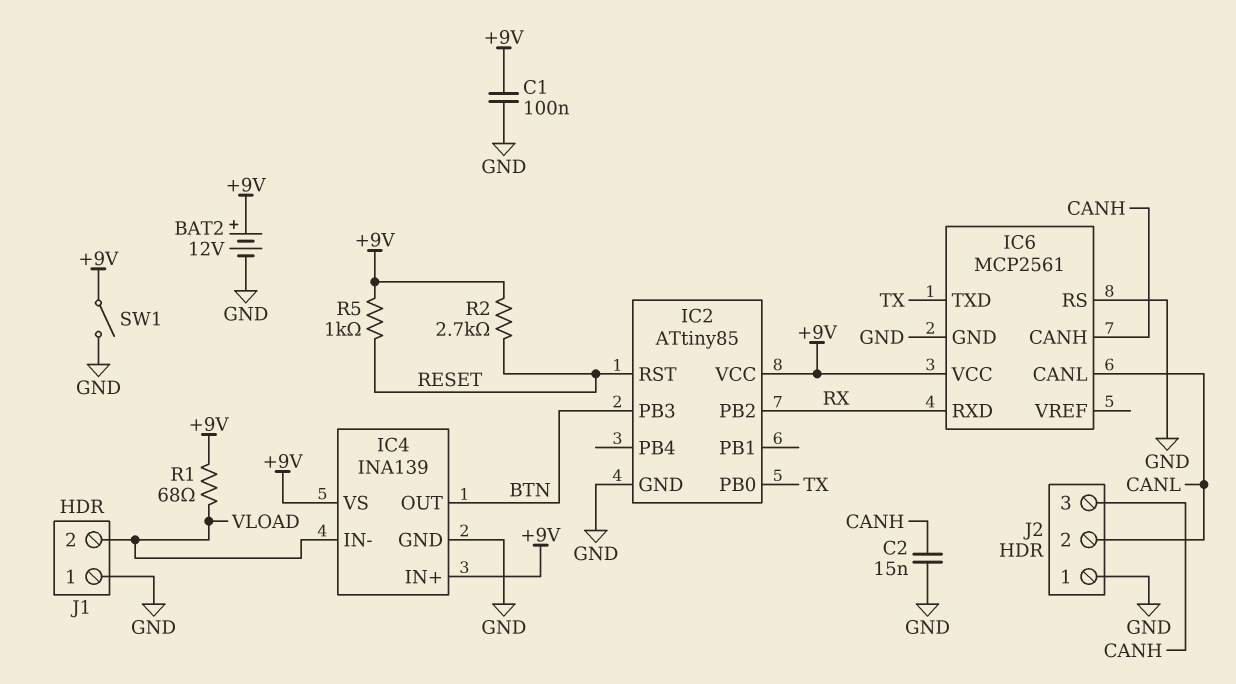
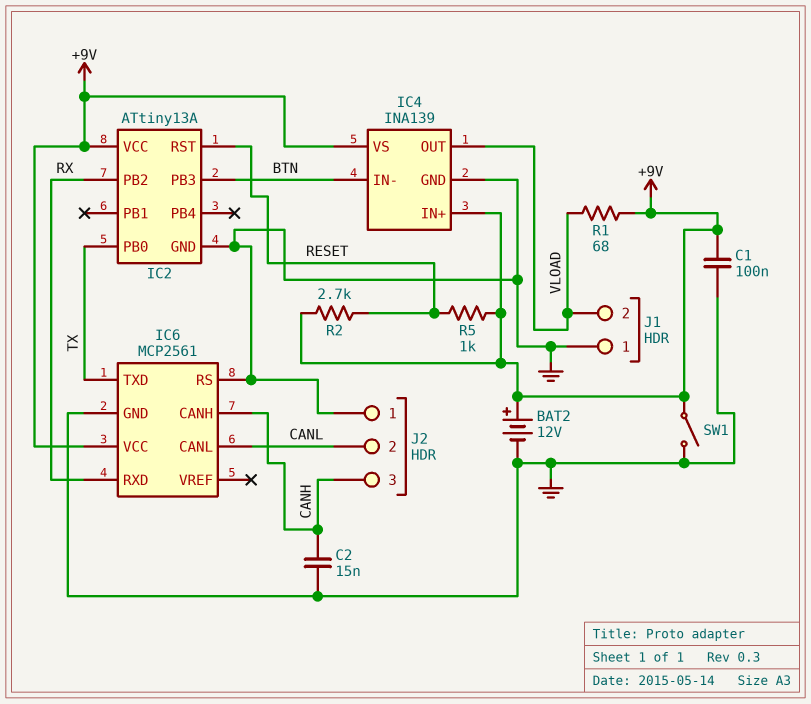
IC2: ATtiny85 -> ATtiny13A
IC4 pin IN-: VLOAD -> BTN
IC4 pin OUT: BTN -> VLOAD

